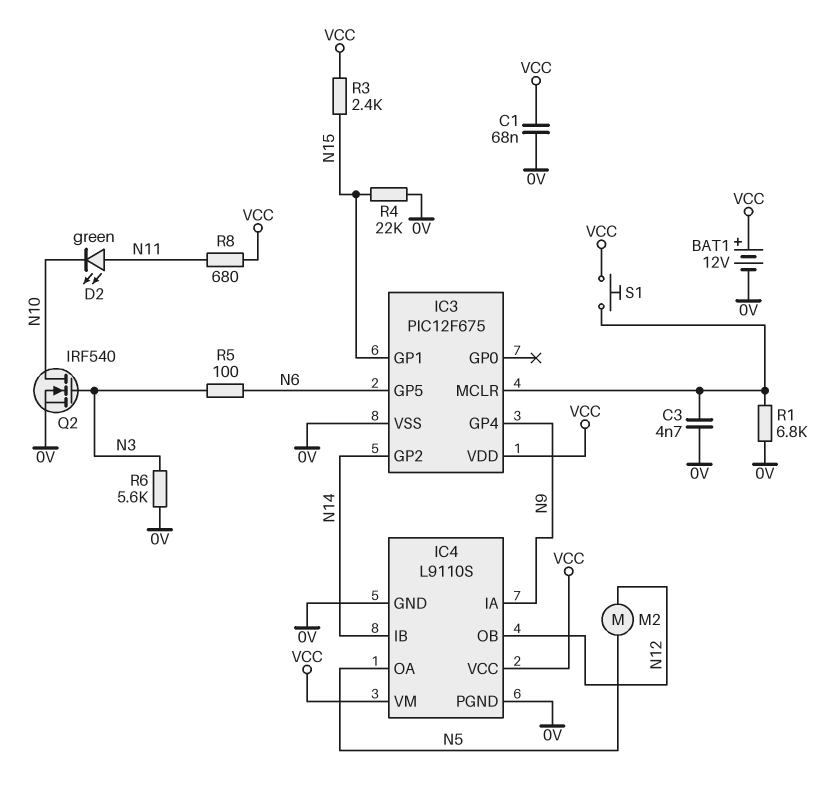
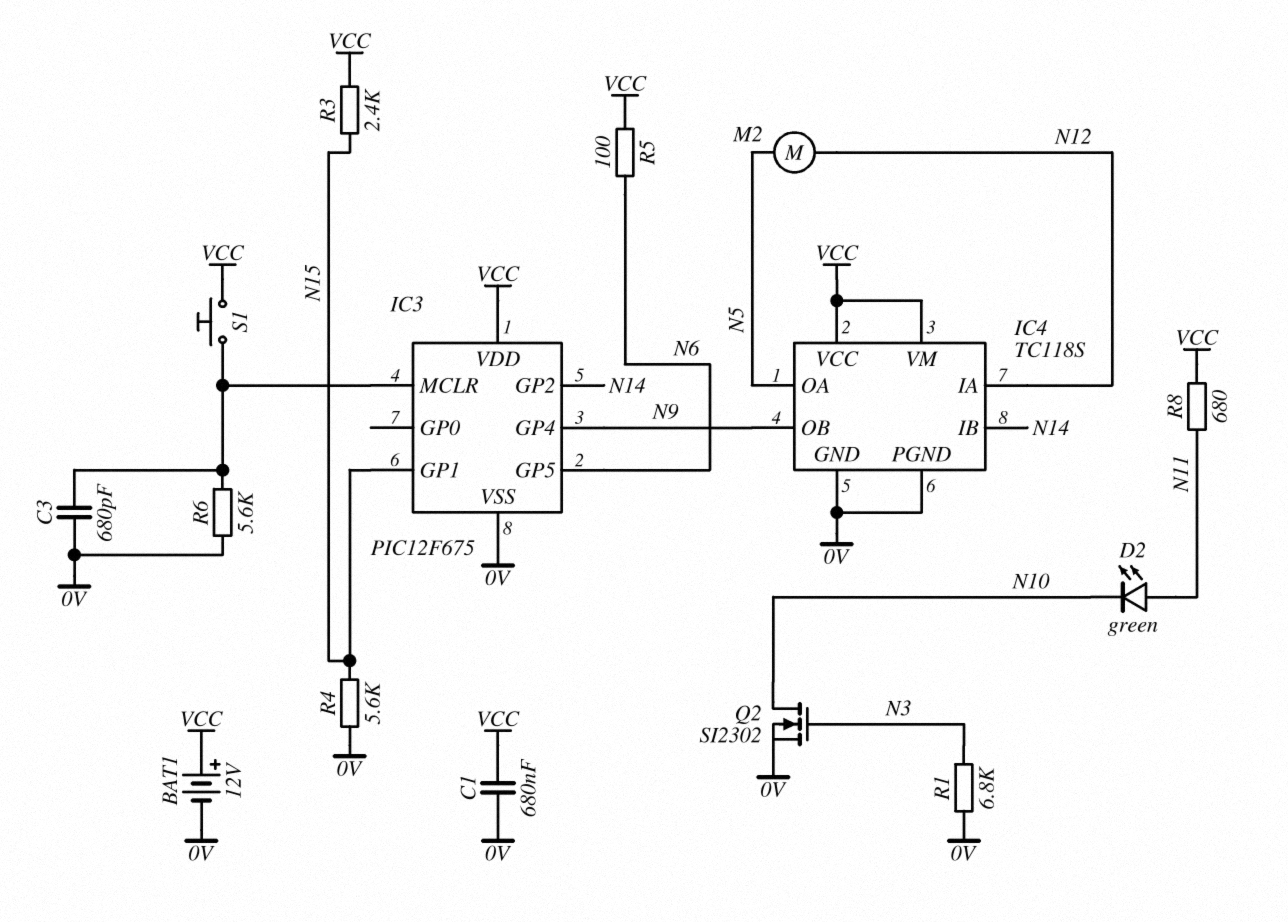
C1: 68nF (0V, VCC) -> 680nF (0V, VCC)
C3: 4.7nF (0V, IC3/MCLR) -> 680pF (0V, IC3/MCLR)
IC4: L9110S -> TC118S
IC4 pin IA: N9 -> N12
IC4 pin OB: N12 -> N9
Q2: NMOS IRF540 (G N3, D N10, S 0V) -> NMOS SI2302 (G N3, D N10, S 0V)
R1: 6.8k (0V, IC3/MCLR) -> 6.8k (0V, N3)
R4: 22k (0V, N15) -> 5.6k (0V, N15)
R5: 100 (N3, N6) -> 100 (N6, VCC)
R6: 5.6k (0V, N3) -> 5.6k (0V, IC3/MCLR)

